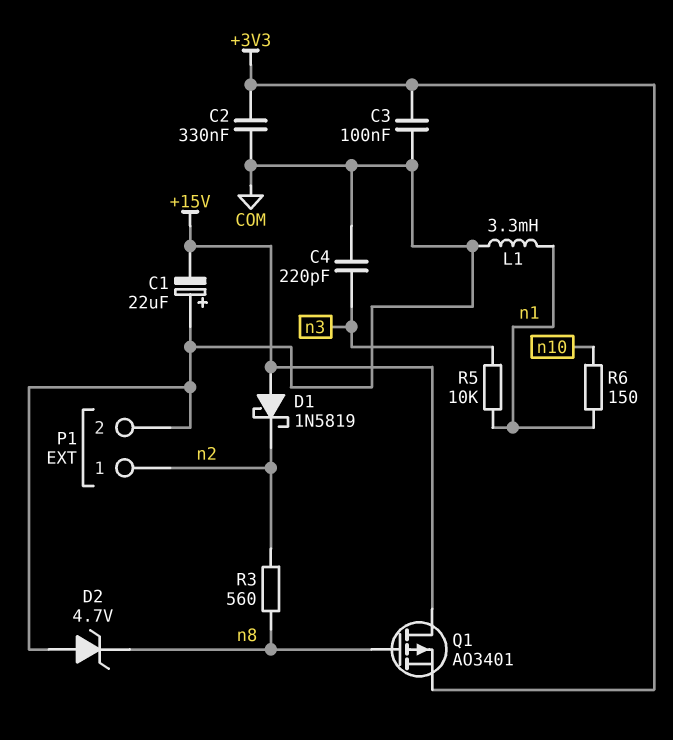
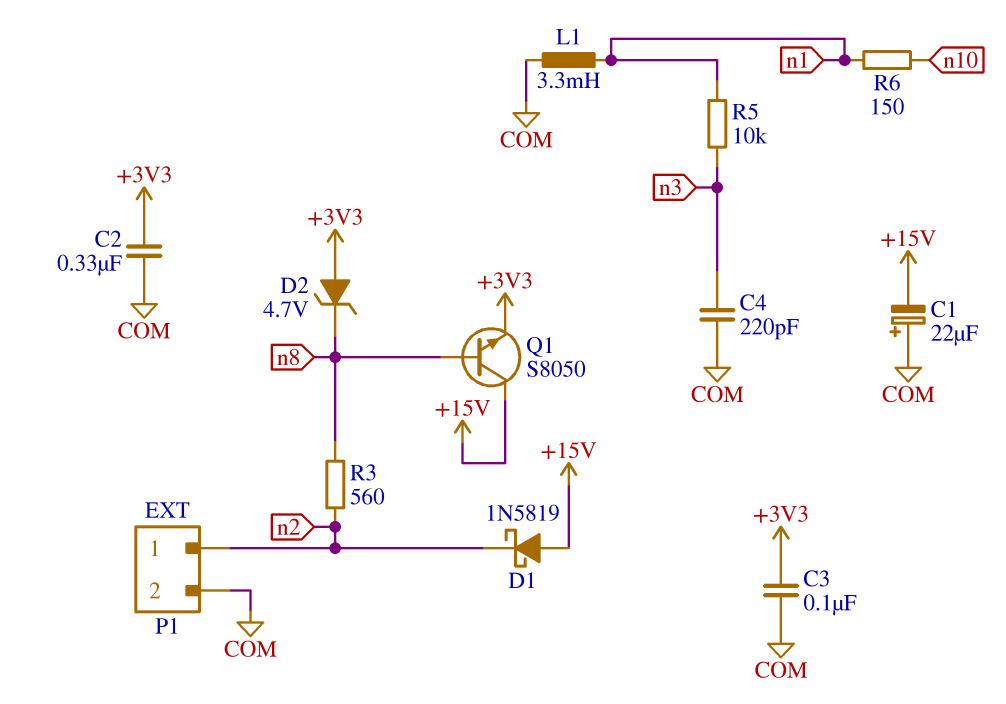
D2: zener 4.7V (A COM, K n8) -> zener 4.7V (A +3V3, K n8)
Q1: PMOS AO3401 (G n8, D +15V, S +3V3) -> NPN S8050 (B n8, C +15V, E +3V3)

